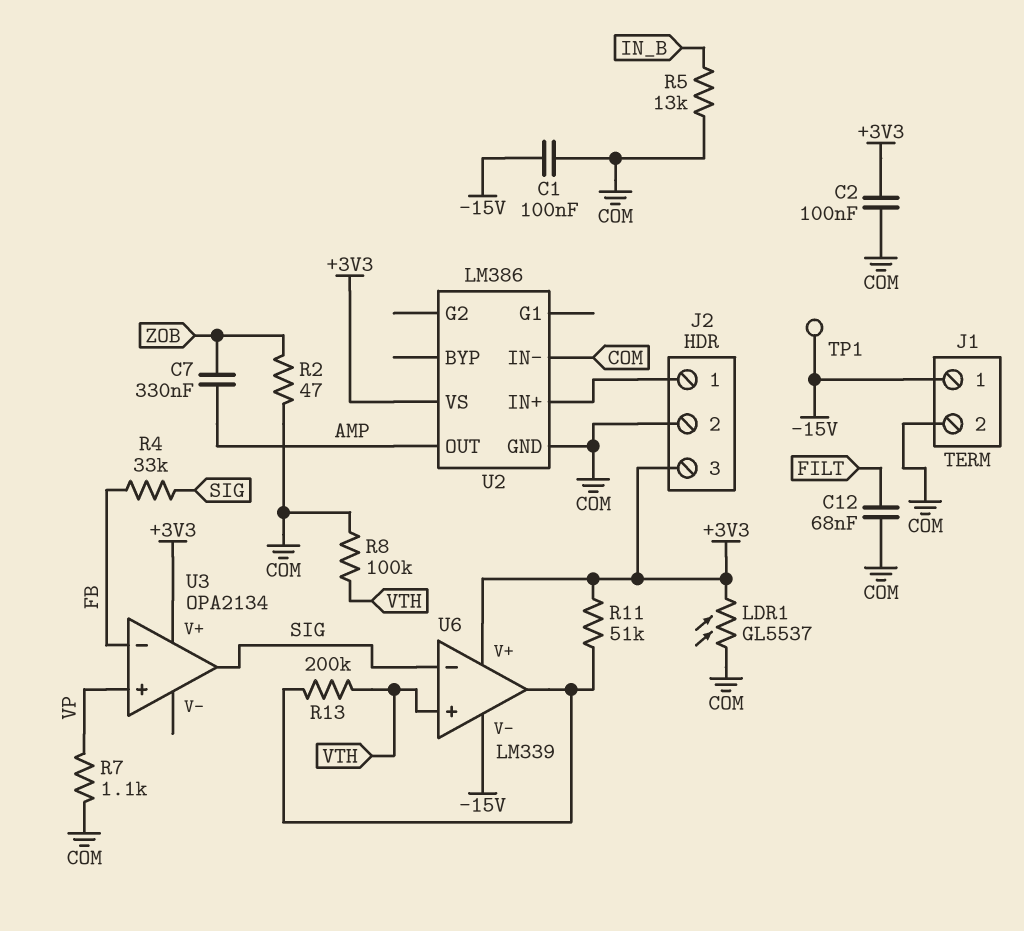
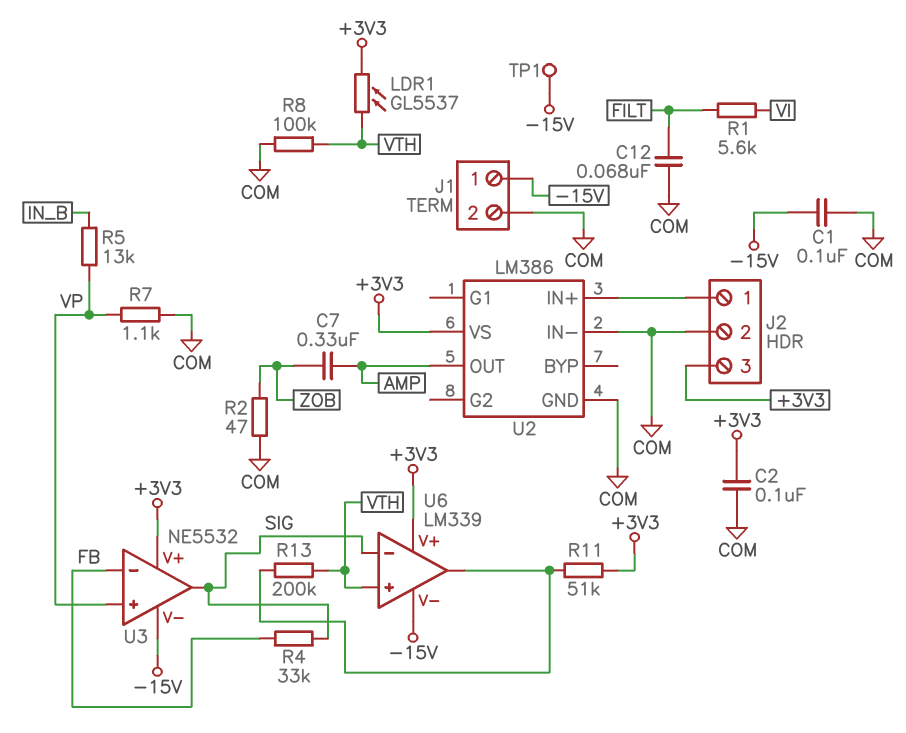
LDR1: GL5537 (+3V3, COM) -> GL5537 (+3V3, VTH)
R1: none -> 5.6k (FILT, VI)
R5: 13k (COM, IN_B) -> 13k (IN_B, VP)
U3: OPA2134 -> NE5532
U3 pin V-: none -> -15V

